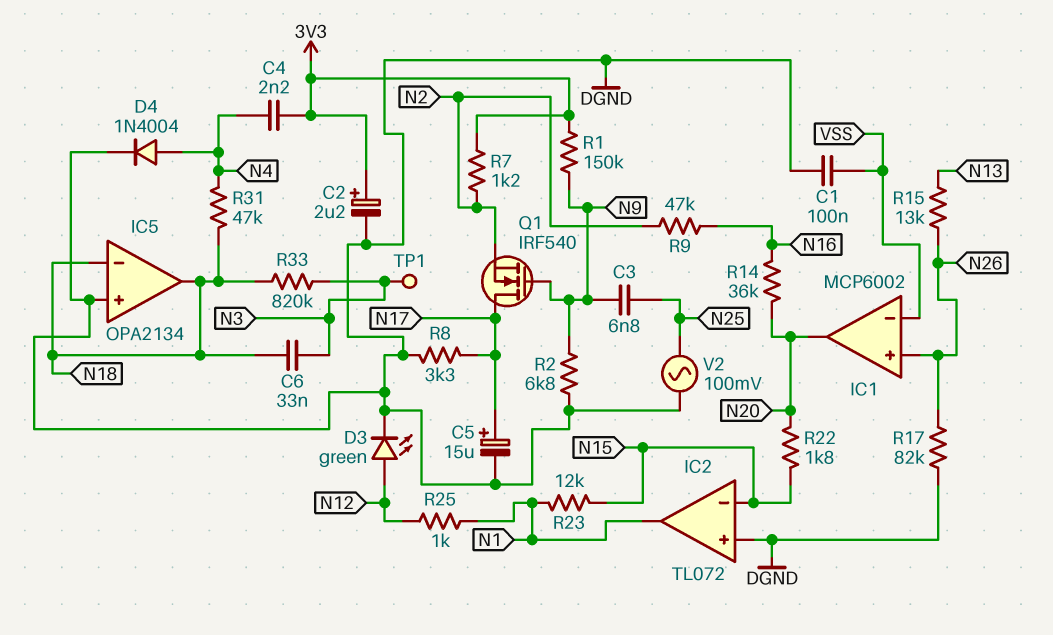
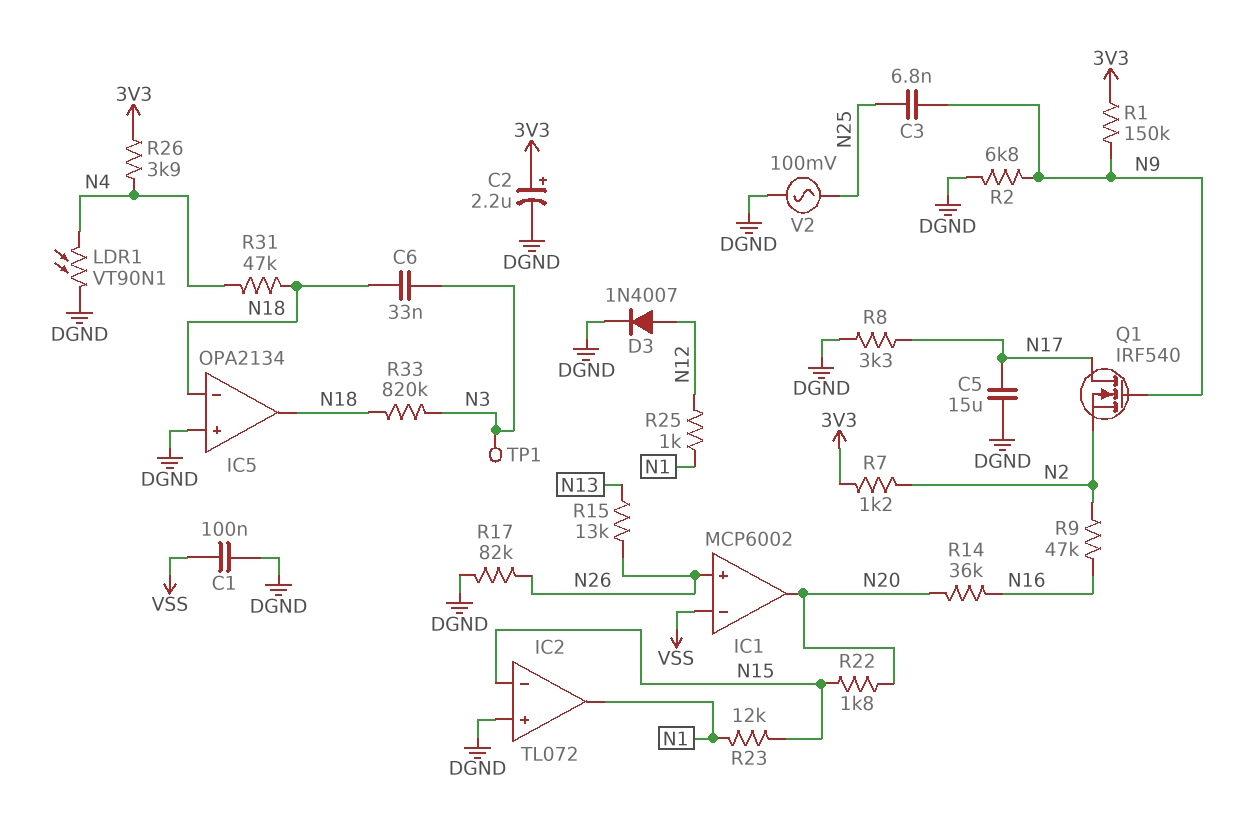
C4: 2.2nF (3V3, N4) -> none
C5: 15uF (plus N17, minus DGND) -> 15uF (DGND, N17)
D3: LED green (A N12, K DGND) -> diode 1N4007 (A N12, K DGND)
D4: diode 1N4004 (A N4, K DGND) -> none
LDR1: none -> VT90N1 (DGND, N4)
R26: none -> 3.9k (3V3, N4)

